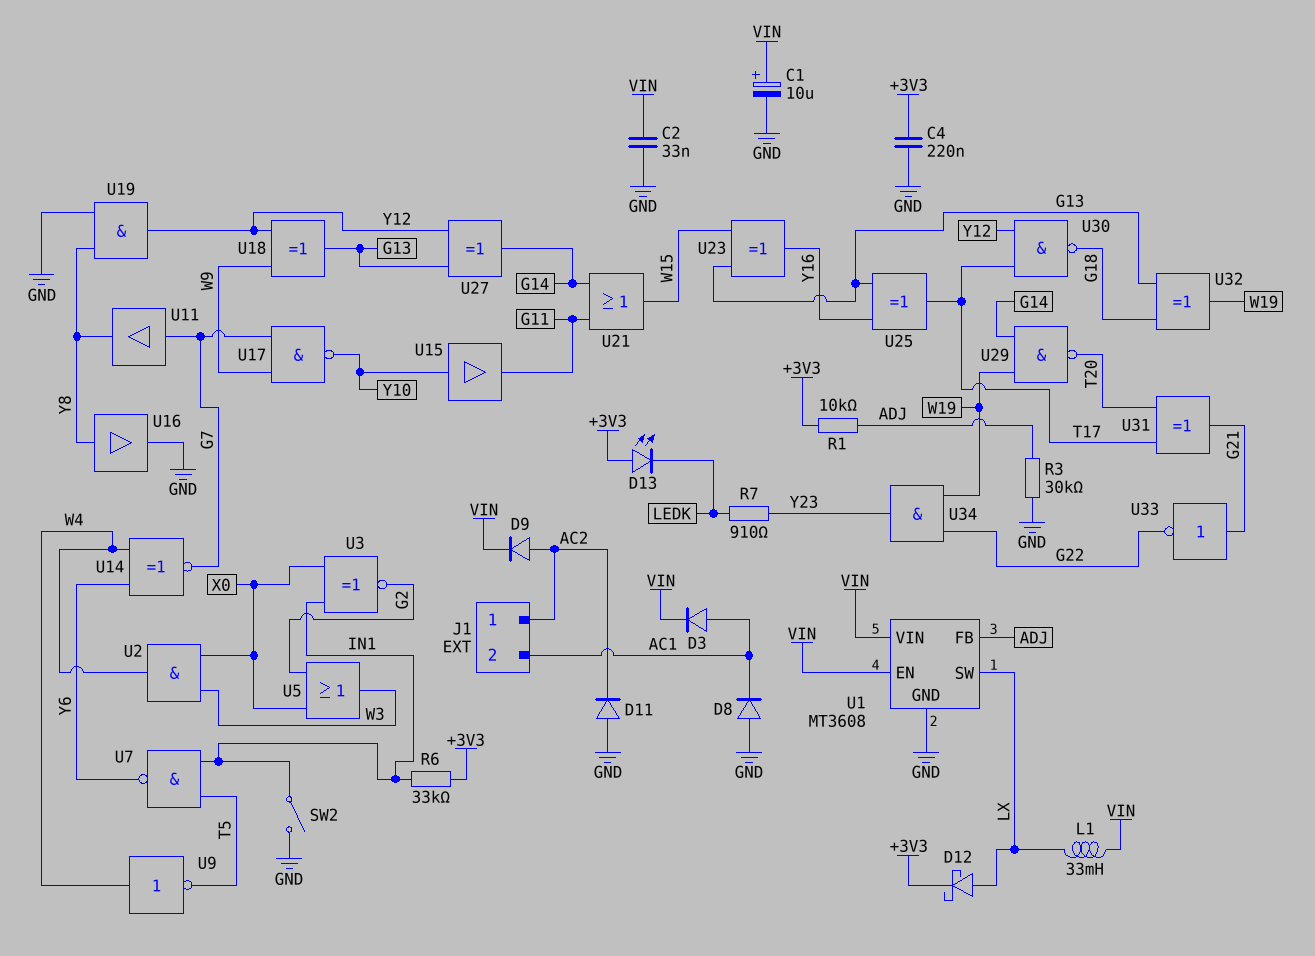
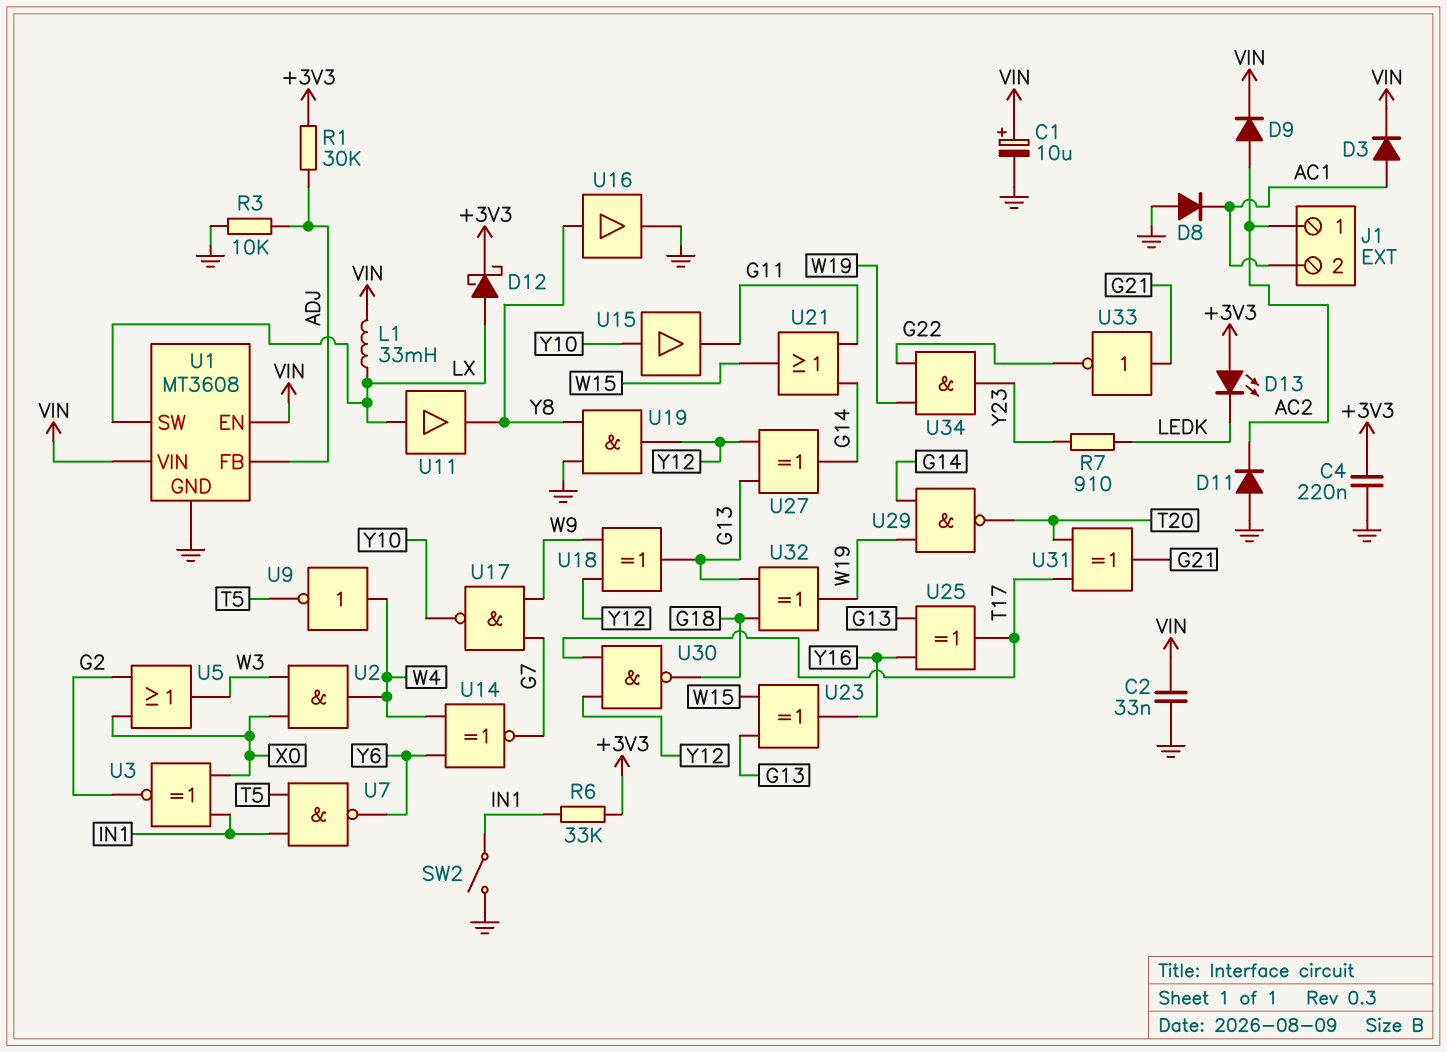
R1: 10k (+3V3, ADJ) -> 30k (+3V3, ADJ)
R3: 30k (ADJ, GND) -> 10k (ADJ, GND)
U11: buffer (in G7, out Y8) -> buffer (in LX, out Y8)

